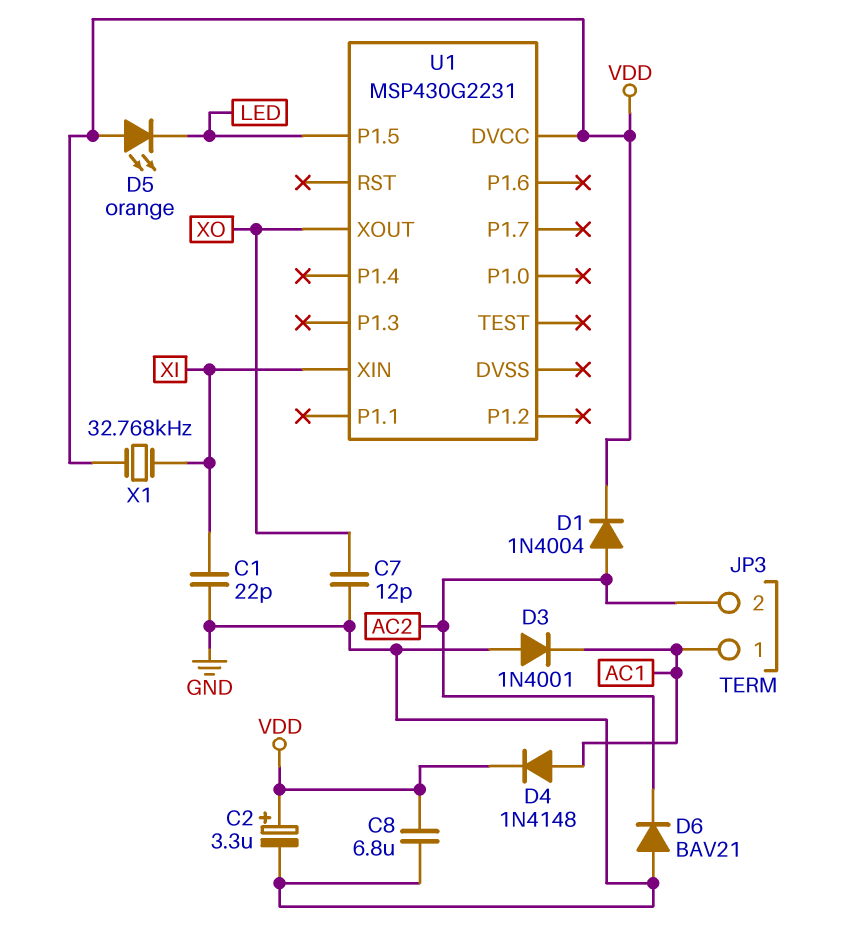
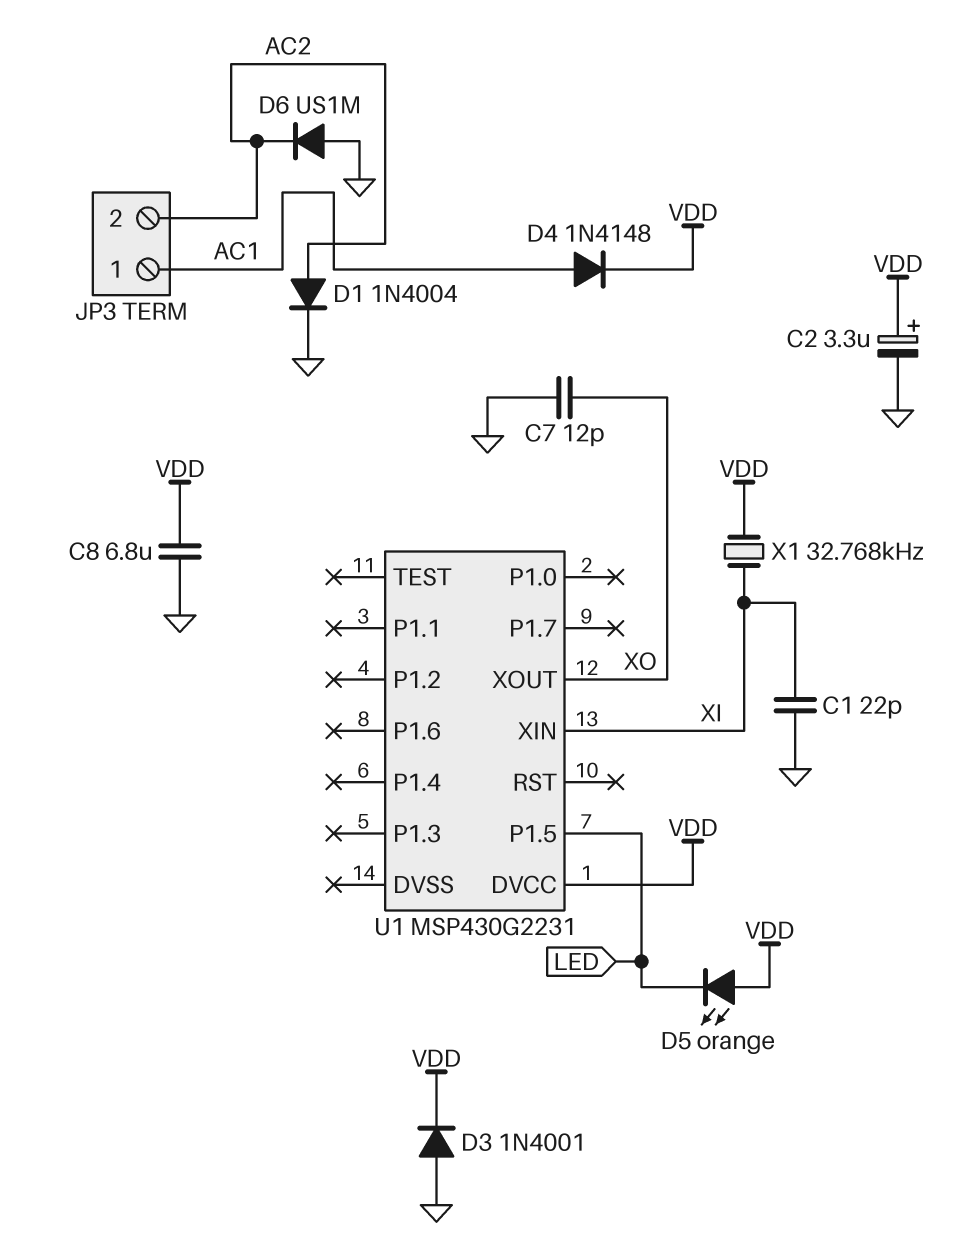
D1: diode 1N4004 (A AC2, K VDD) -> diode 1N4004 (A AC2, K GND)
D3: diode 1N4001 (A GND, K AC1) -> diode 1N4001 (A GND, K VDD)
D6: diode BAV21 (A GND, K AC2) -> diode US1M (A GND, K AC2)

